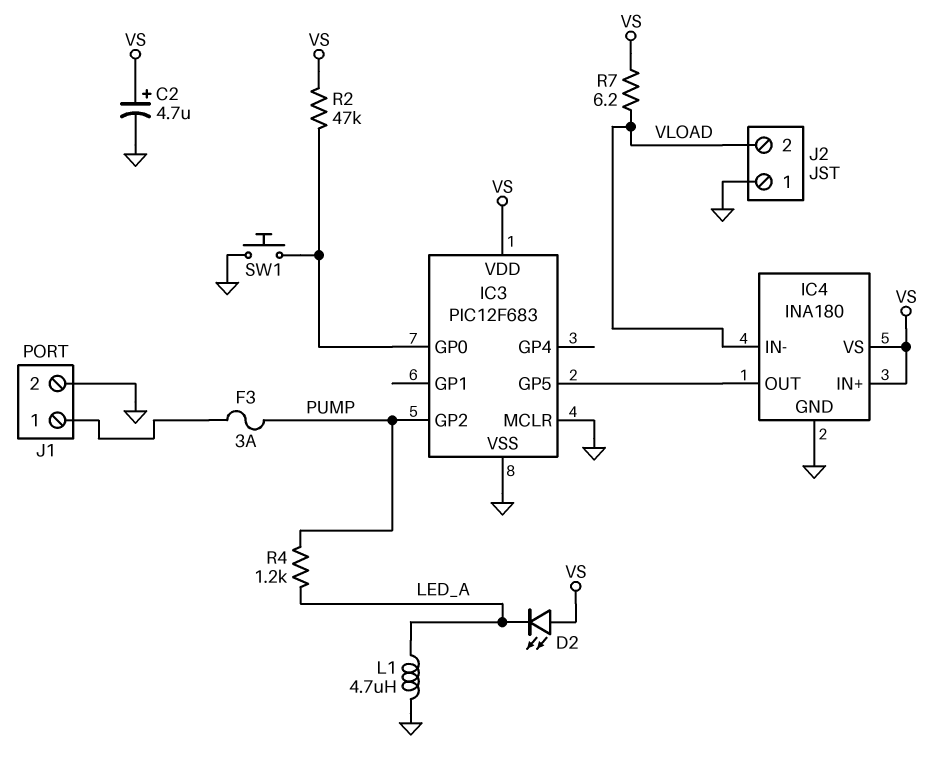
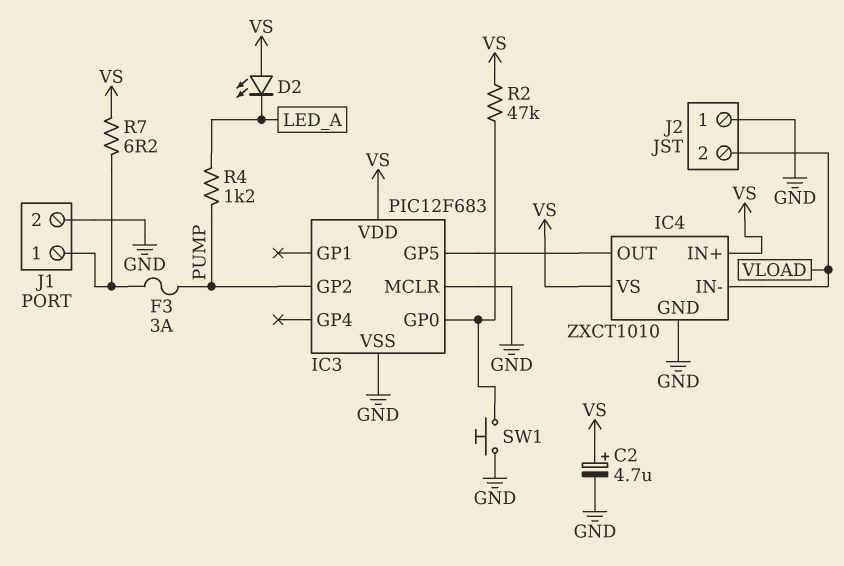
IC4: INA180 -> ZXCT1010
L1: 4.7uH (GND, LED_A) -> none
R7: 6.2 (VLOAD, VS) -> 6.2 (J1/1, VS)

